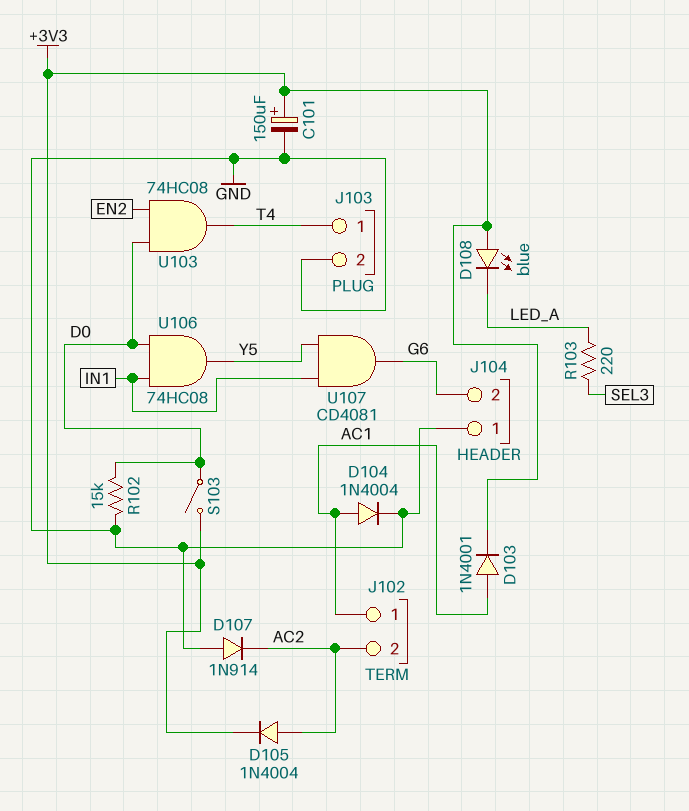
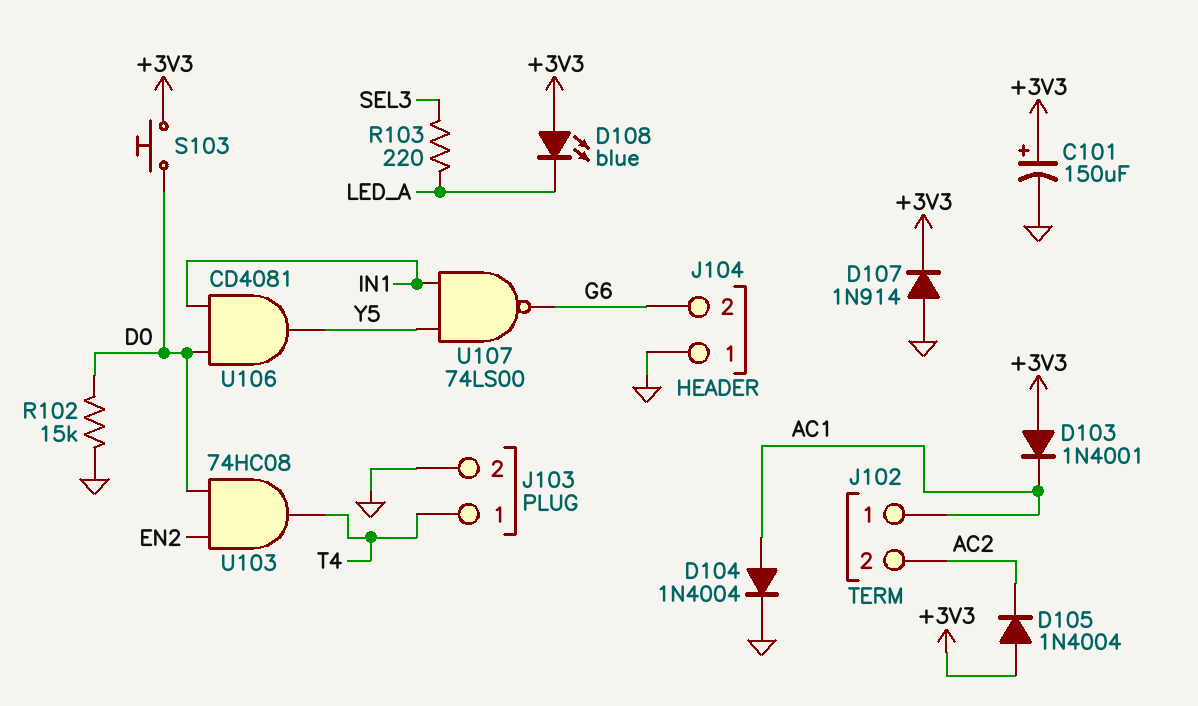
D103: diode 1N4001 (A AC1, K +3V3) -> diode 1N4001 (A +3V3, K AC1)
D105: diode 1N4004 (A AC2, K +3V3) -> diode 1N4004 (A +3V3, K AC2)
D107: diode 1N914 (A GND, K AC2) -> diode 1N914 (A GND, K +3V3)
S103: switch (+3V3, D0) -> button (+3V3, D0)
U106: AND 74HC08 (in D0, in IN1, out Y5) -> AND CD4081 (in D0, in IN1, out Y5)
U107: AND CD4081 (in IN1, in Y5, out G6) -> NAND 74LS00 (in IN1, in Y5, out G6)

